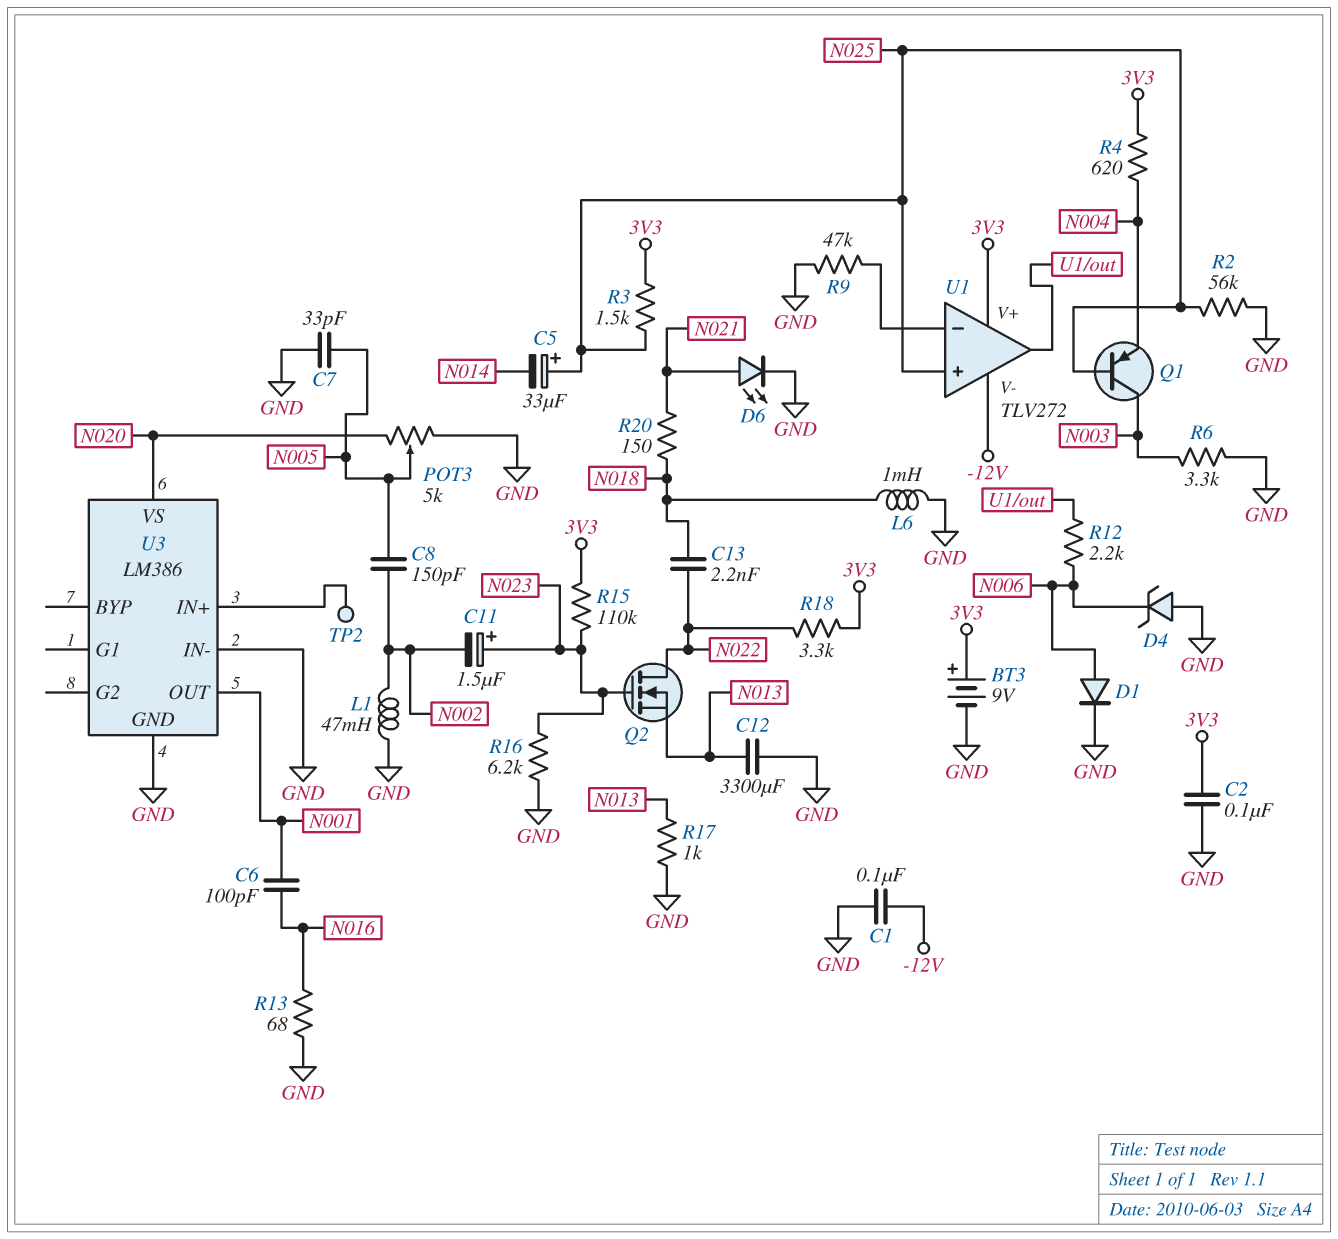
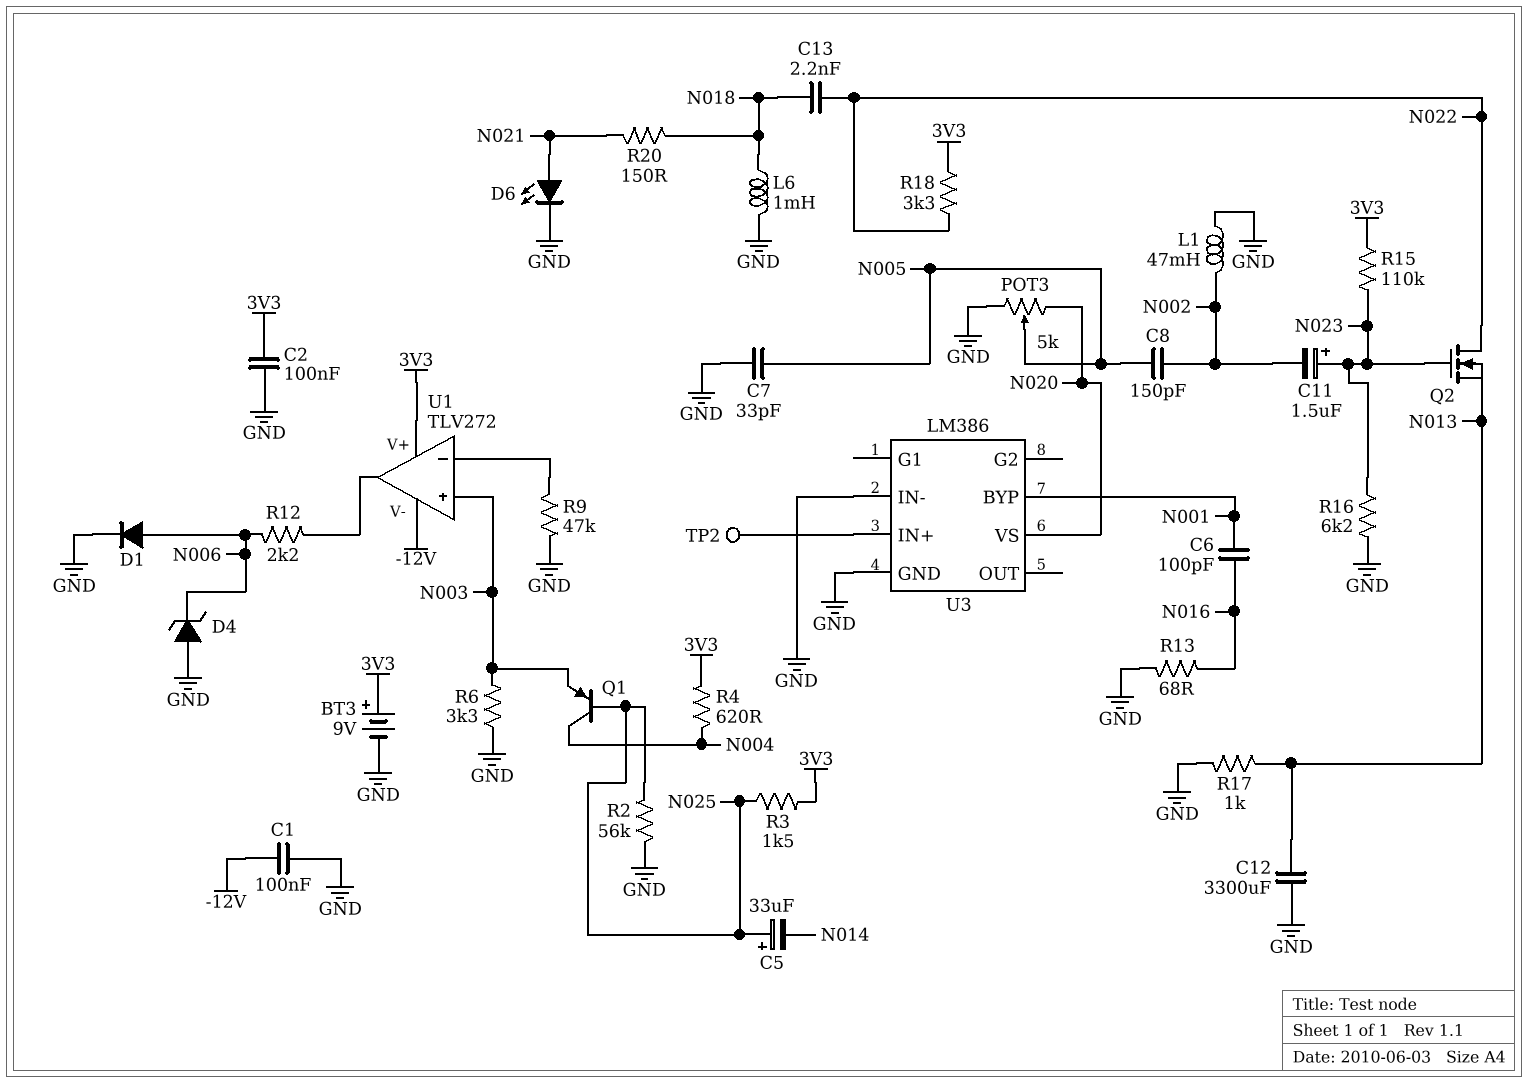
Q1: PNP (B N025, C N003, E N004) -> PNP (B N025, C N004, E N003)
U1 pin in+: N025 -> N003
U3 pin BYP: none -> N001
U3 pin OUT: N001 -> none

